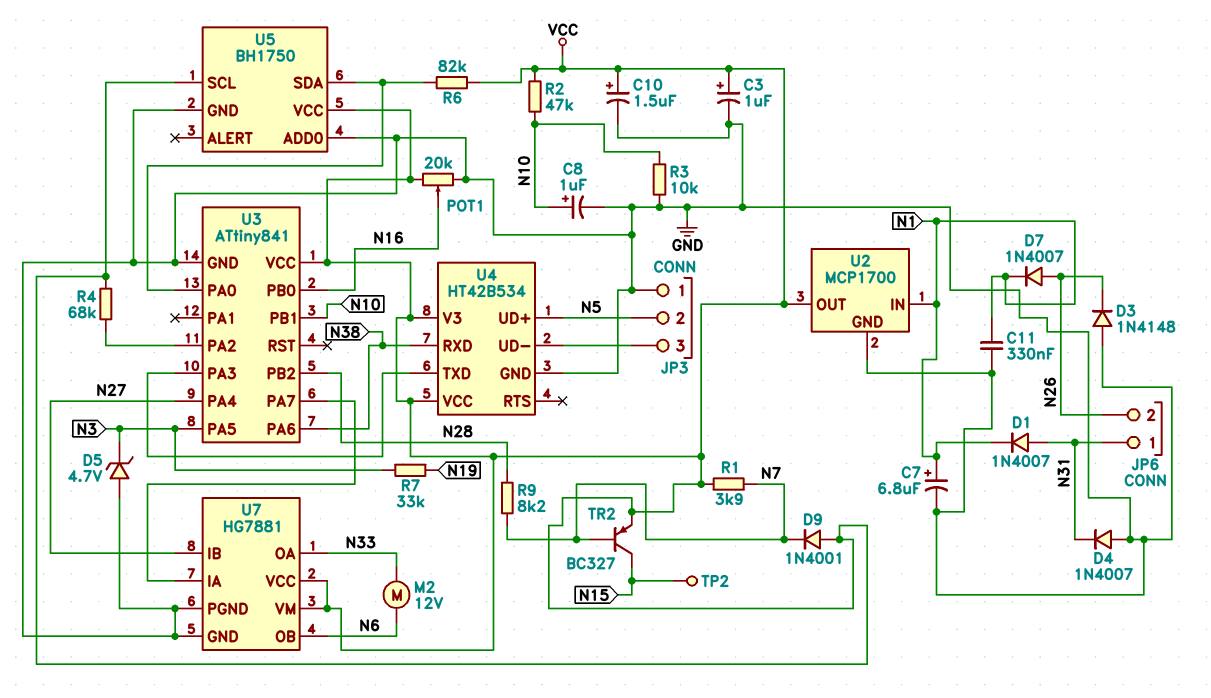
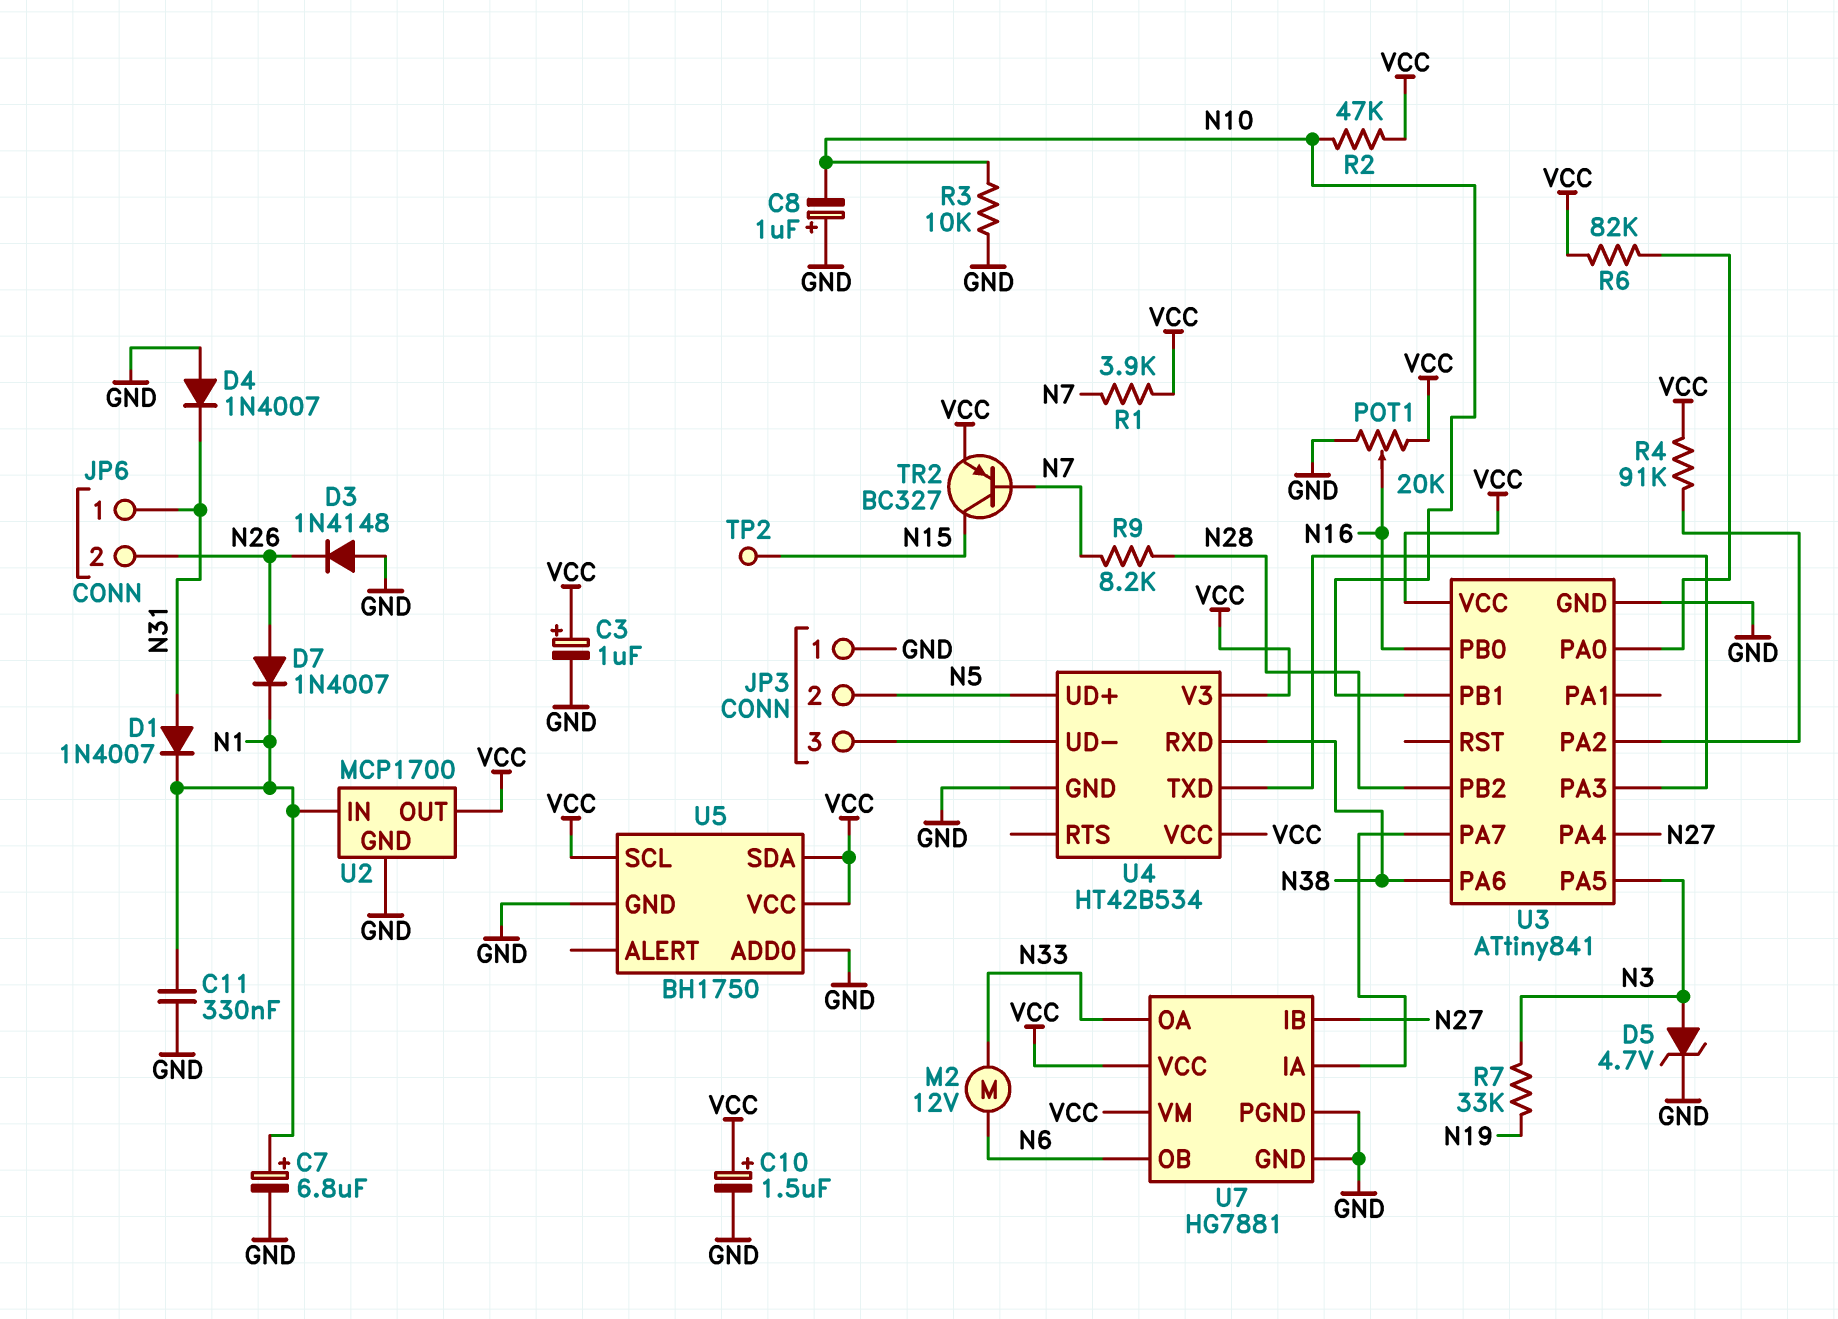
C8: 1uF (plus N10, minus GND) -> 1uF (plus GND, minus N10)
D5: zener 4.7V (A GND, K N3) -> zener 4.7V (A N3, K GND)
D9: diode 1N4001 (A VCC, K N7) -> none
R4: 68k (U3/PA2, VCC) -> 91k (U3/PA2, VCC)
U5 pin SDA: U3/PA0 -> VCC

